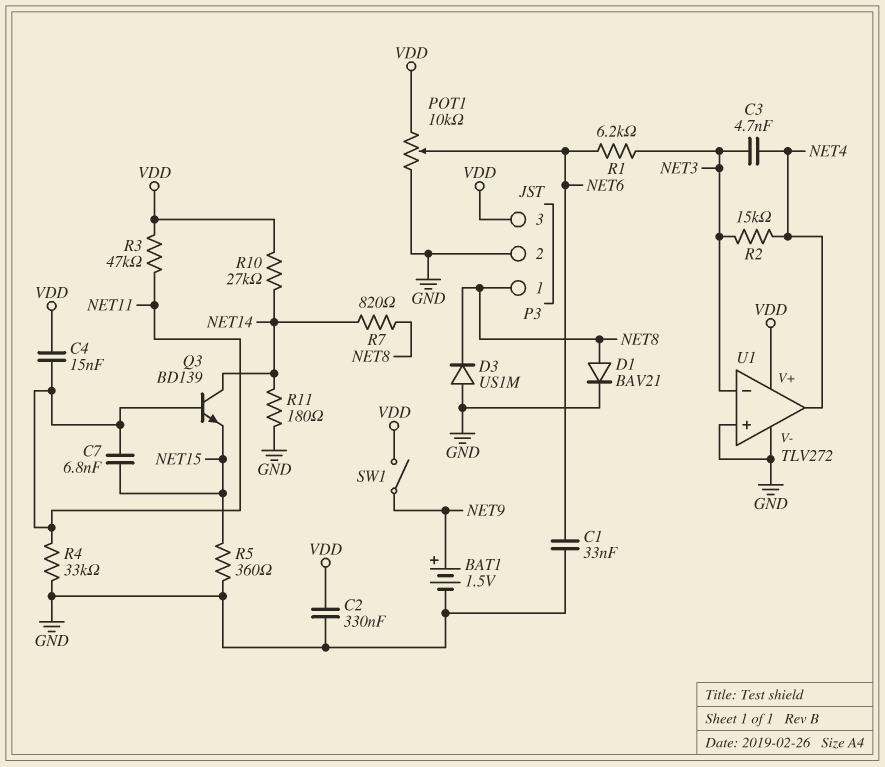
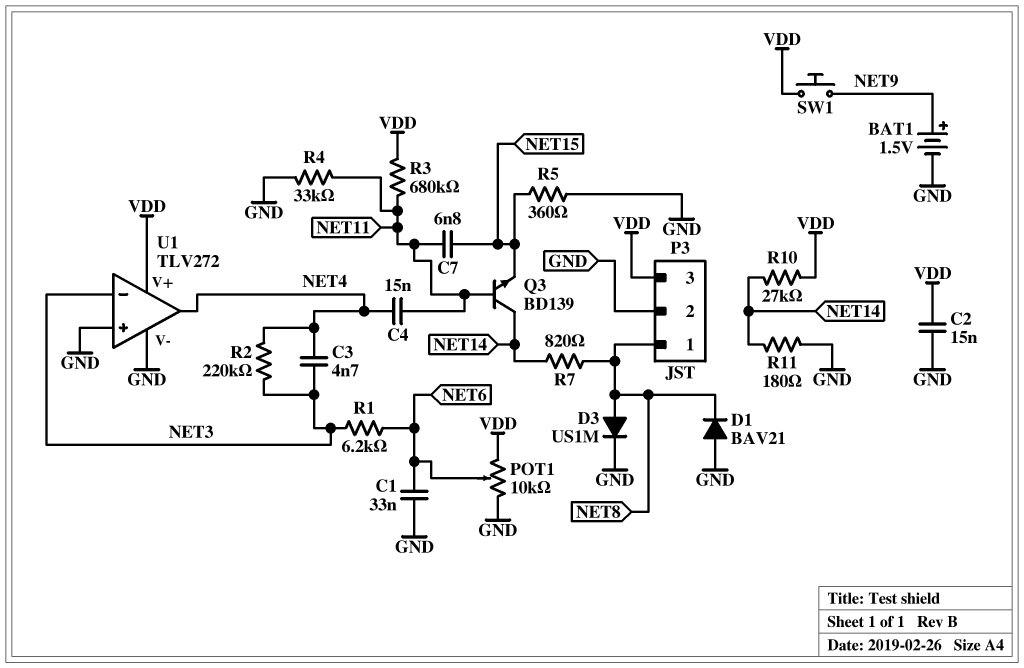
C2: 330nF (GND, VDD) -> 15nF (GND, VDD)
C4: 15nF (NET11, VDD) -> 15nF (NET4, NET11)
D1: diode BAV21 (A NET8, K GND) -> diode BAV21 (A GND, K NET8)
D3: diode US1M (A GND, K NET8) -> diode US1M (A NET8, K GND)
R2: 15k (NET3, NET4) -> 220k (NET3, NET4)
R3: 47k (NET11, VDD) -> 680k (NET11, VDD)
SW1: switch (NET9, VDD) -> button (NET9, VDD)

